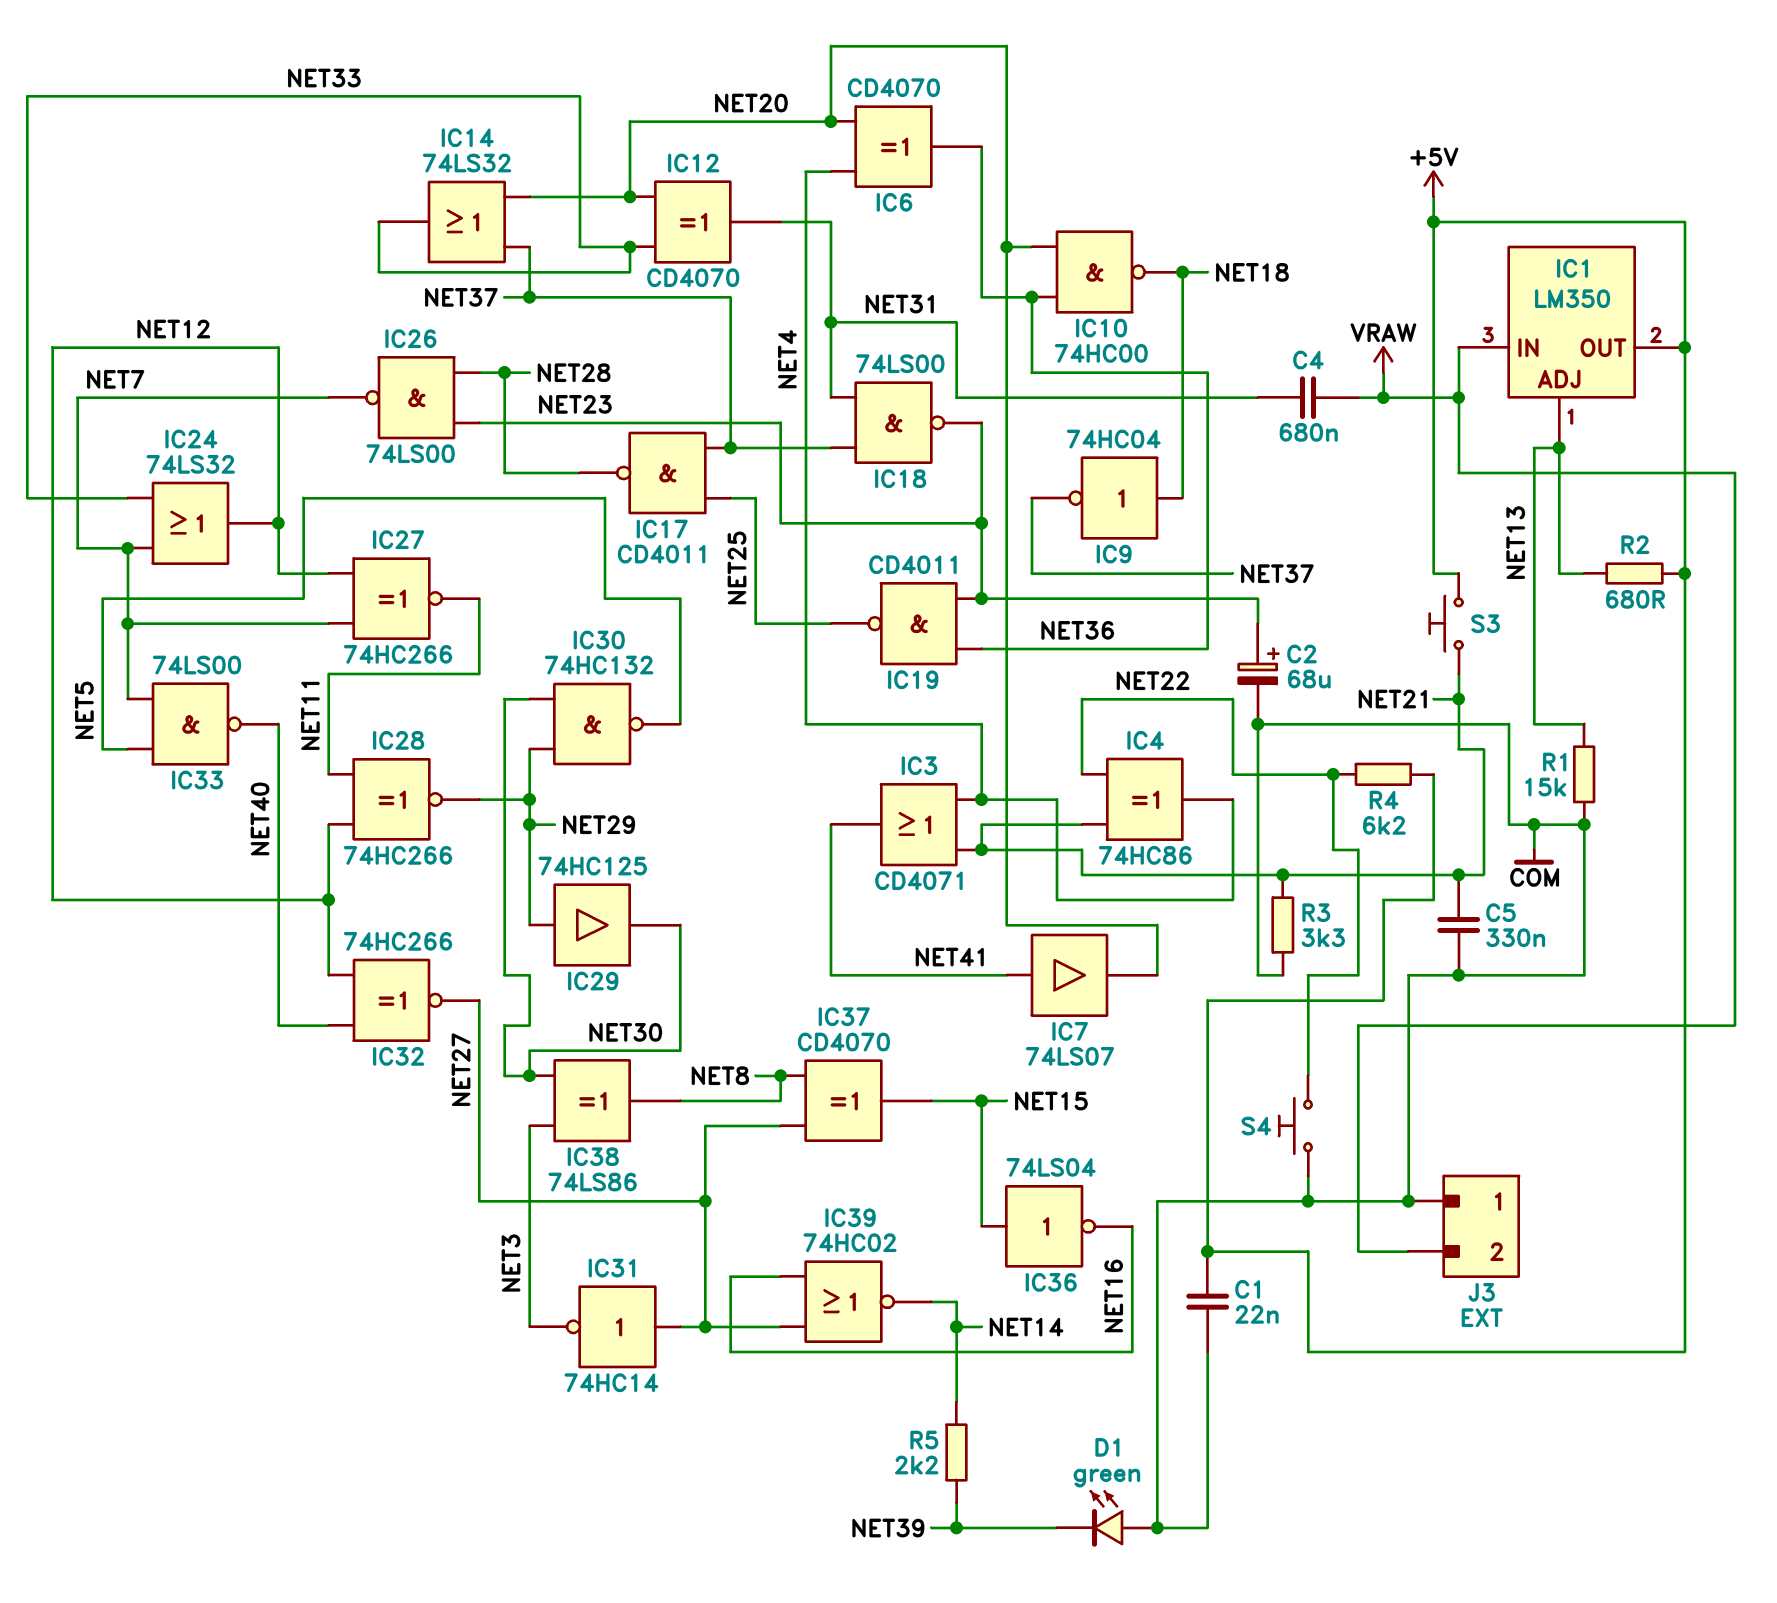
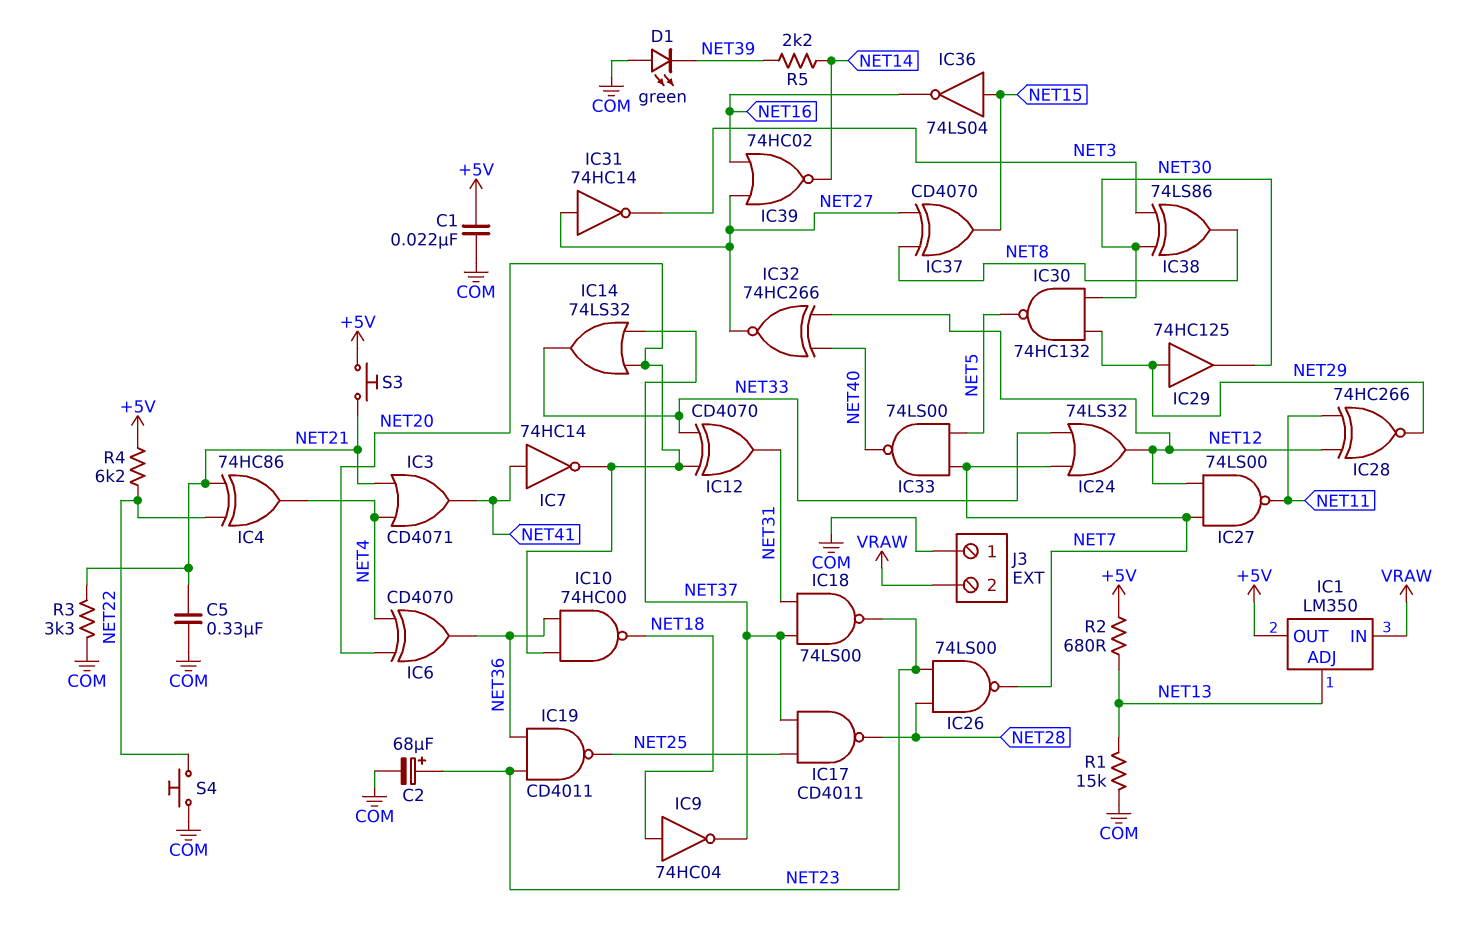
C4: 680nF (NET31, VRAW) -> none
IC7: buffer 74LS07 (in NET41, out NET20) -> NOT 74HC14 (in NET41, out NET20)
IC27: XNOR 74HC266 (in NET7, in NET12, out NET11) -> NAND 74LS00 (in NET7, in NET12, out NET11)

